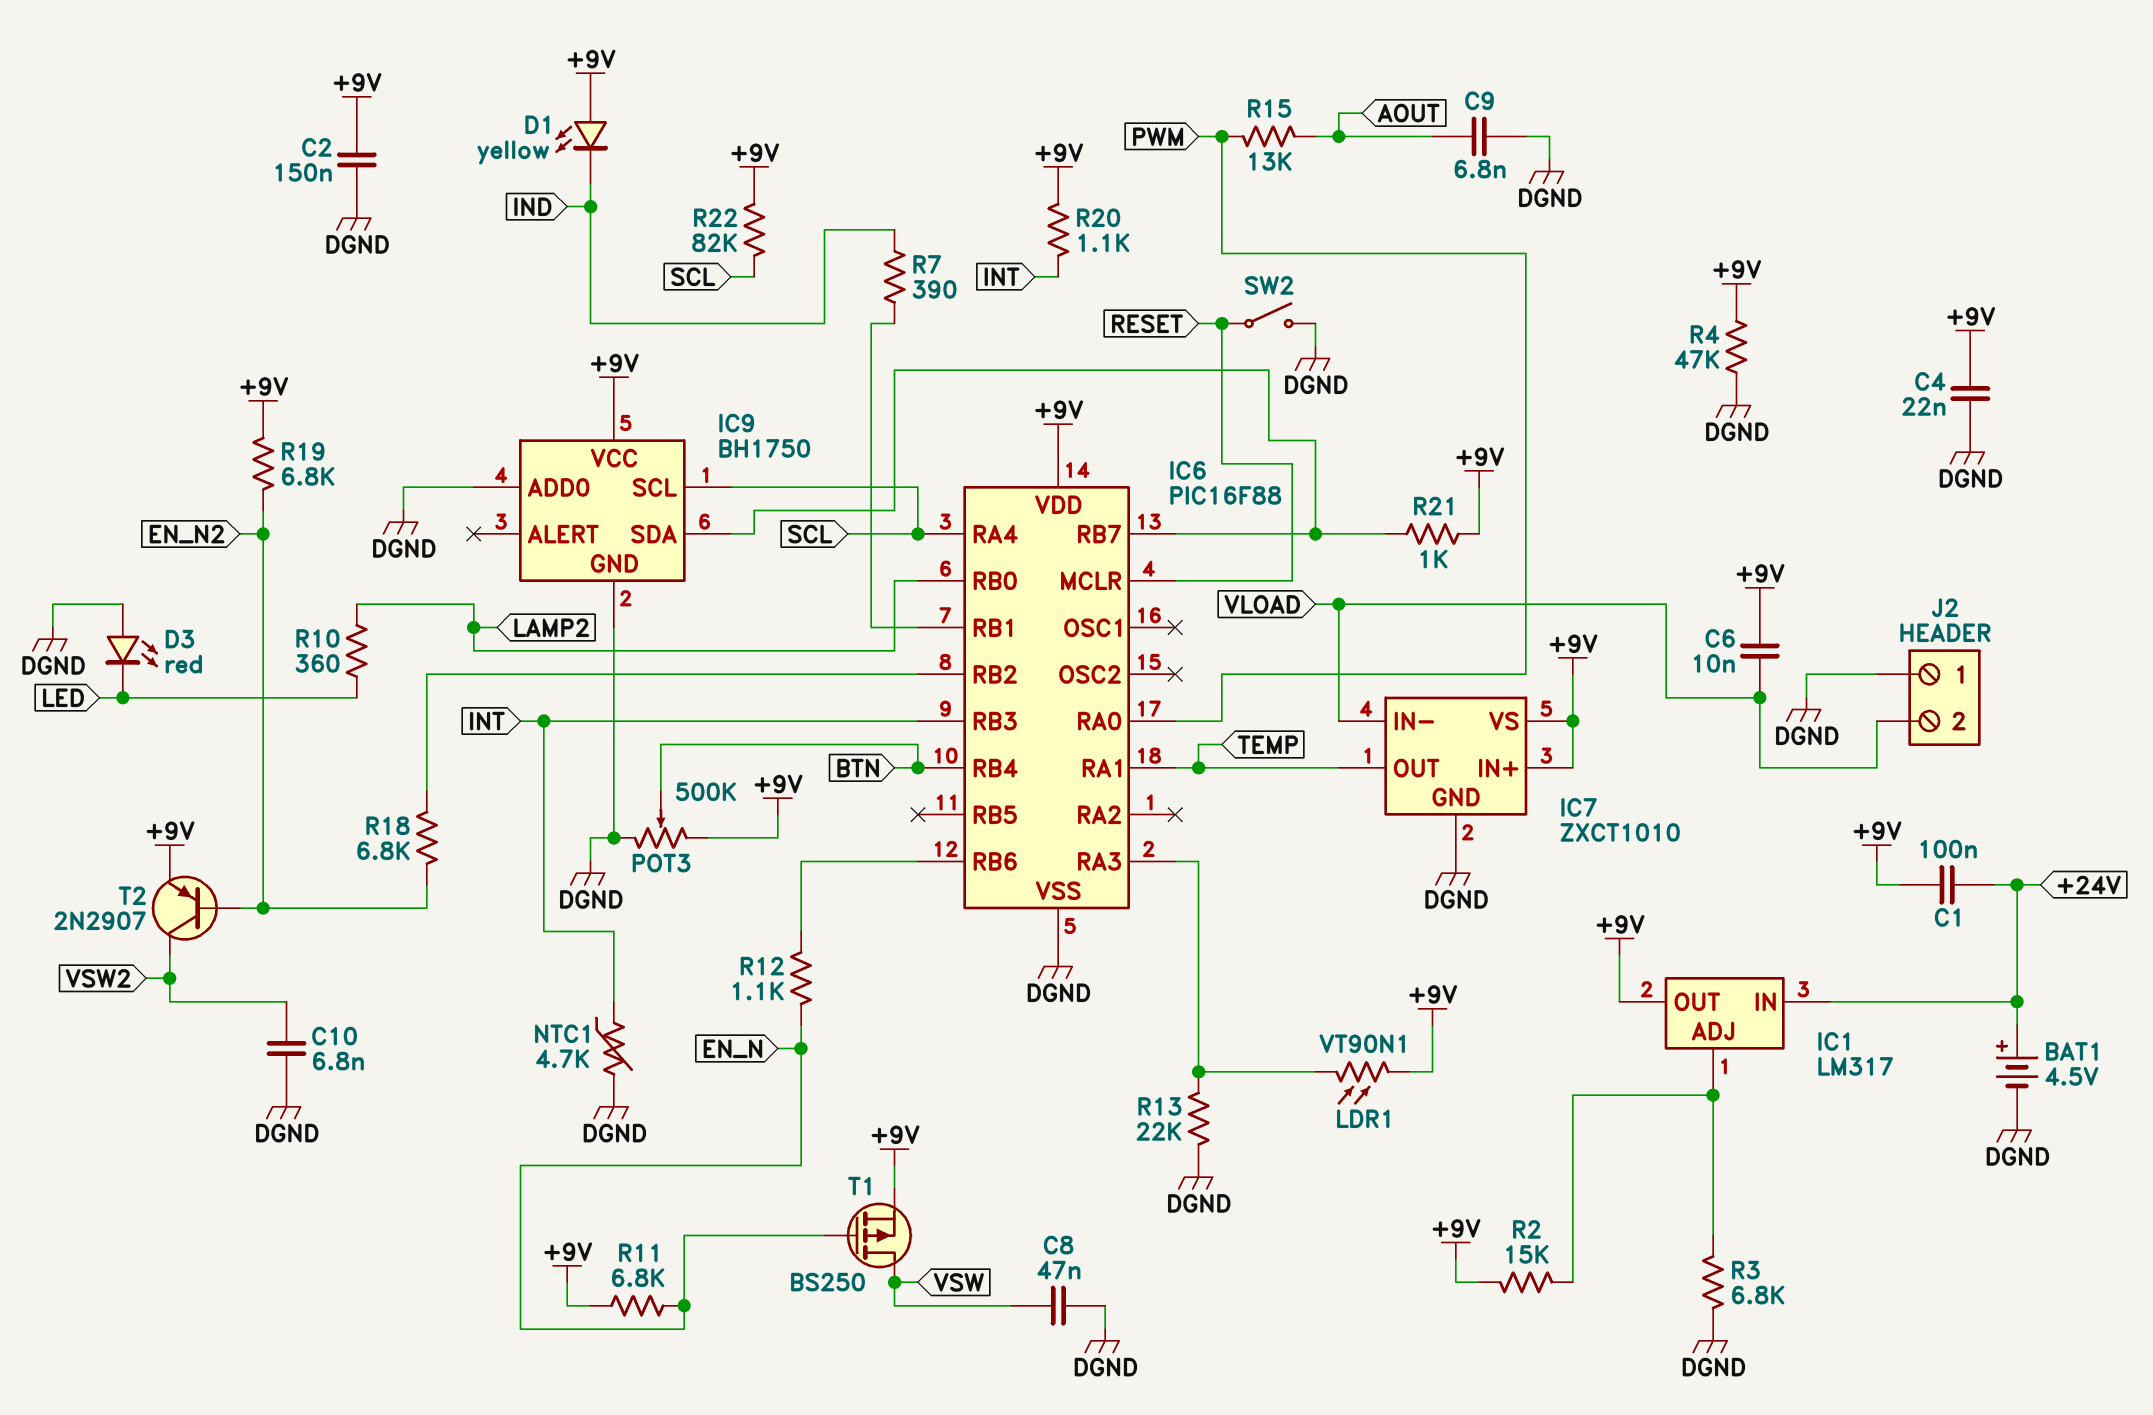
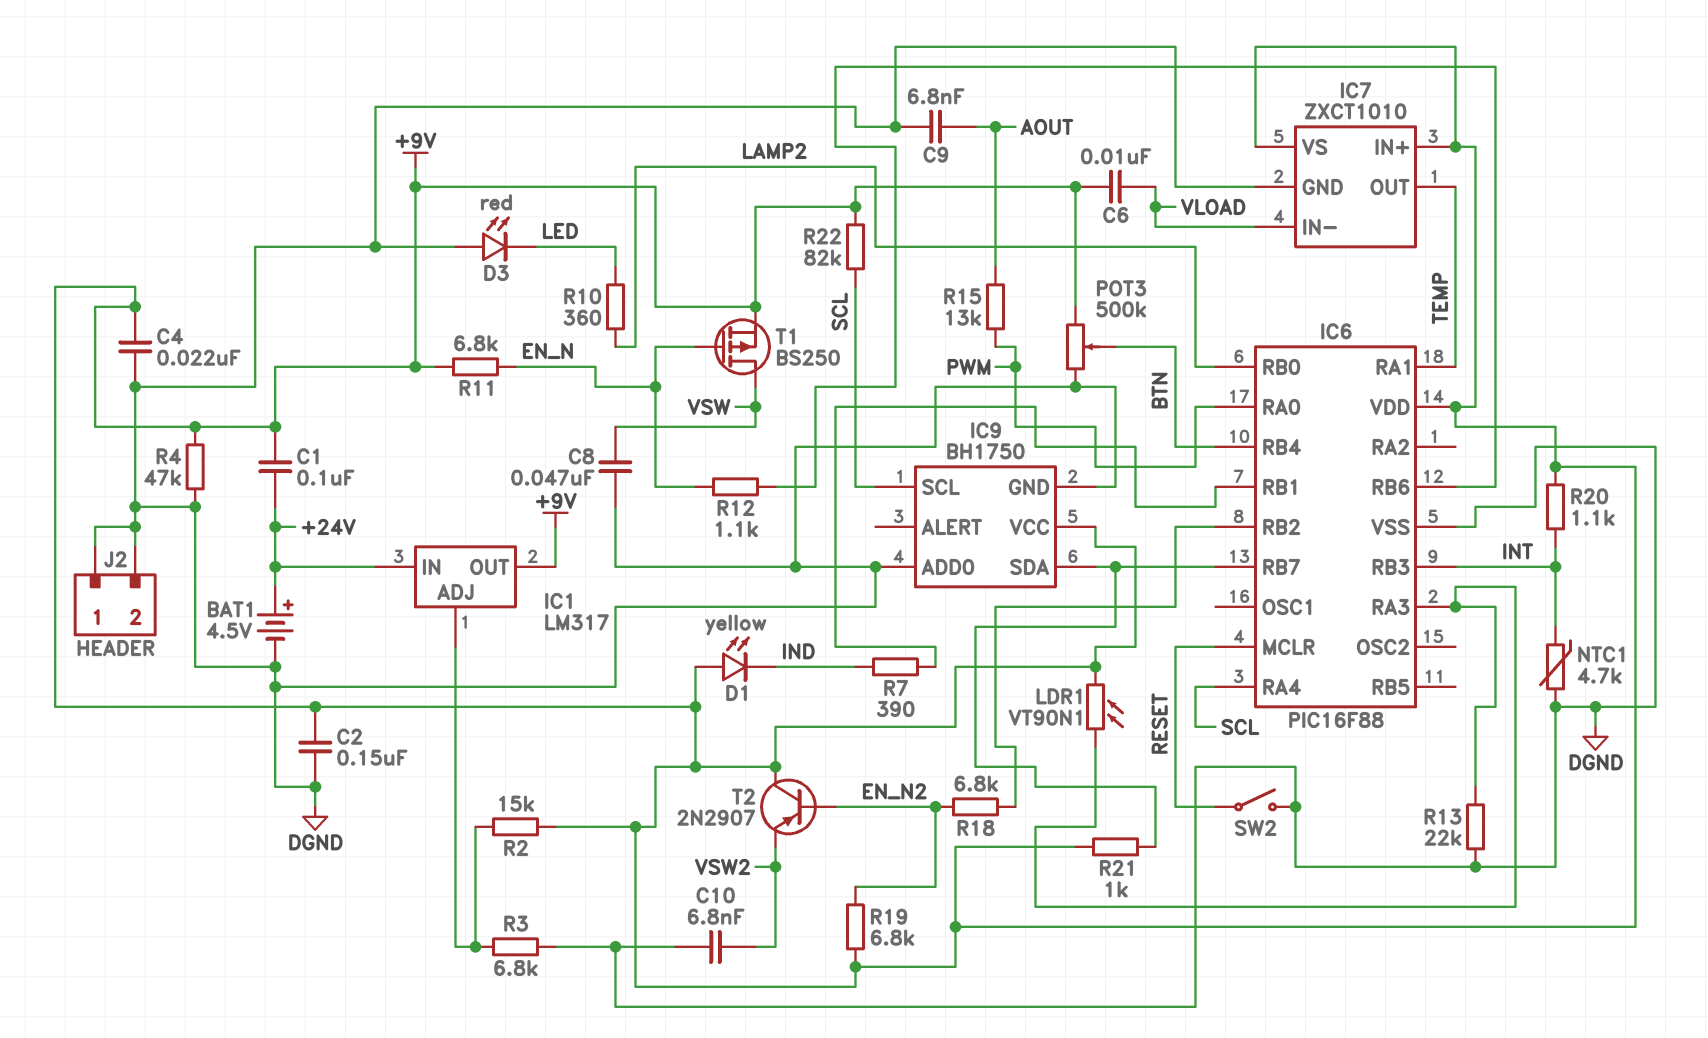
J2 pin 2: VLOAD -> DGND
T2: PNP 2N2907 (B EN_N2, C VSW2, E +9V) -> PNP 2N2907 (B EN_N2, C +9V, E VSW2)

